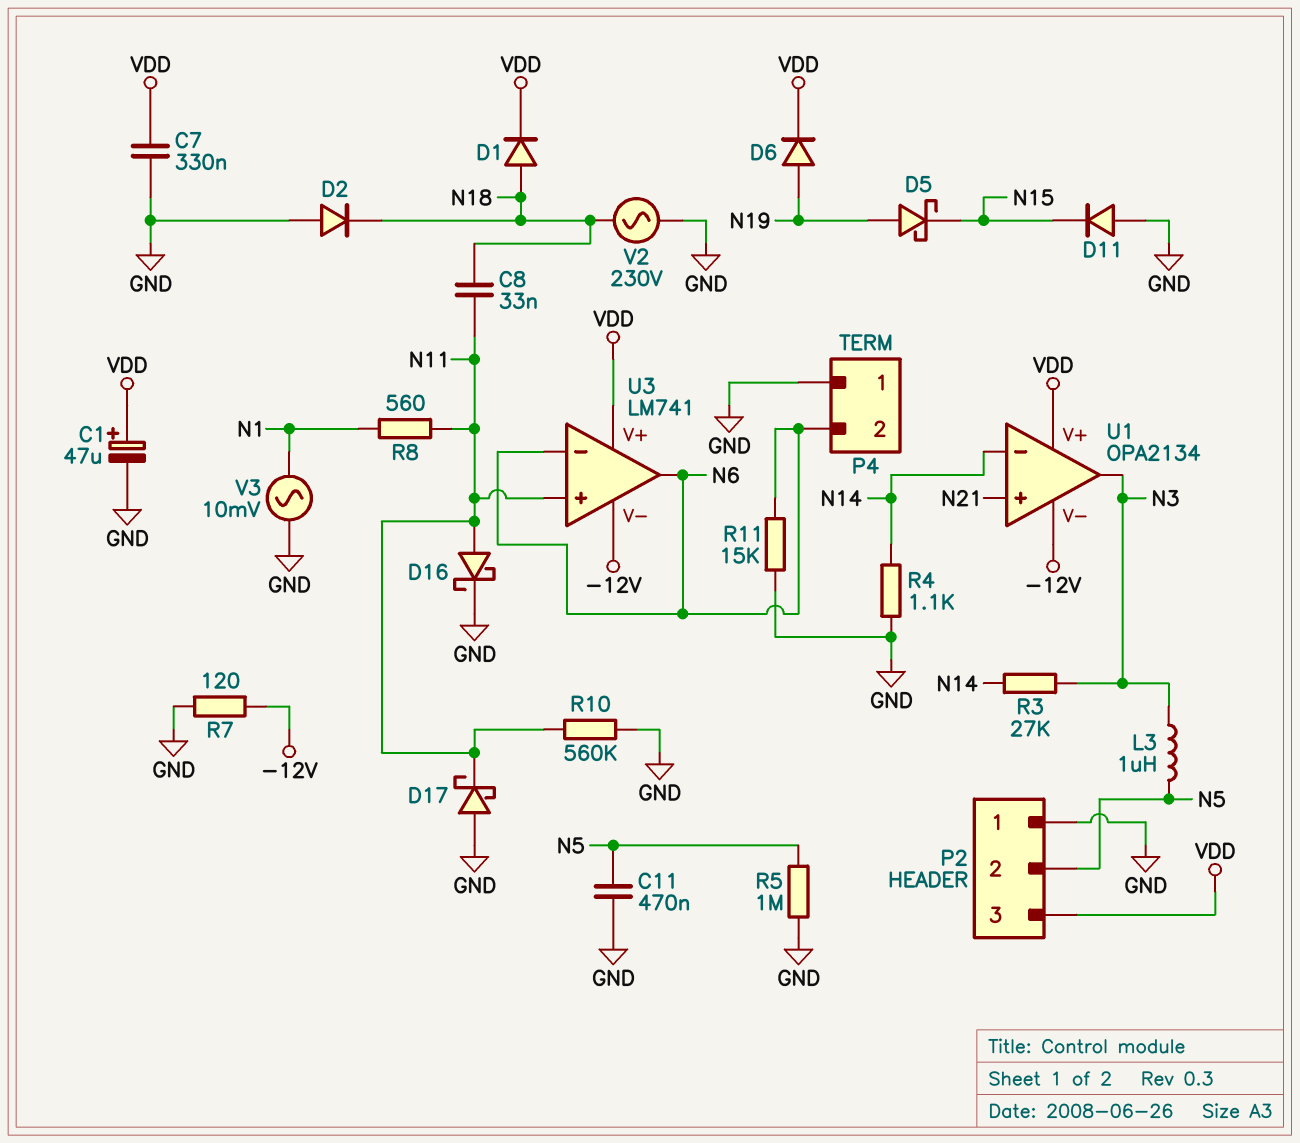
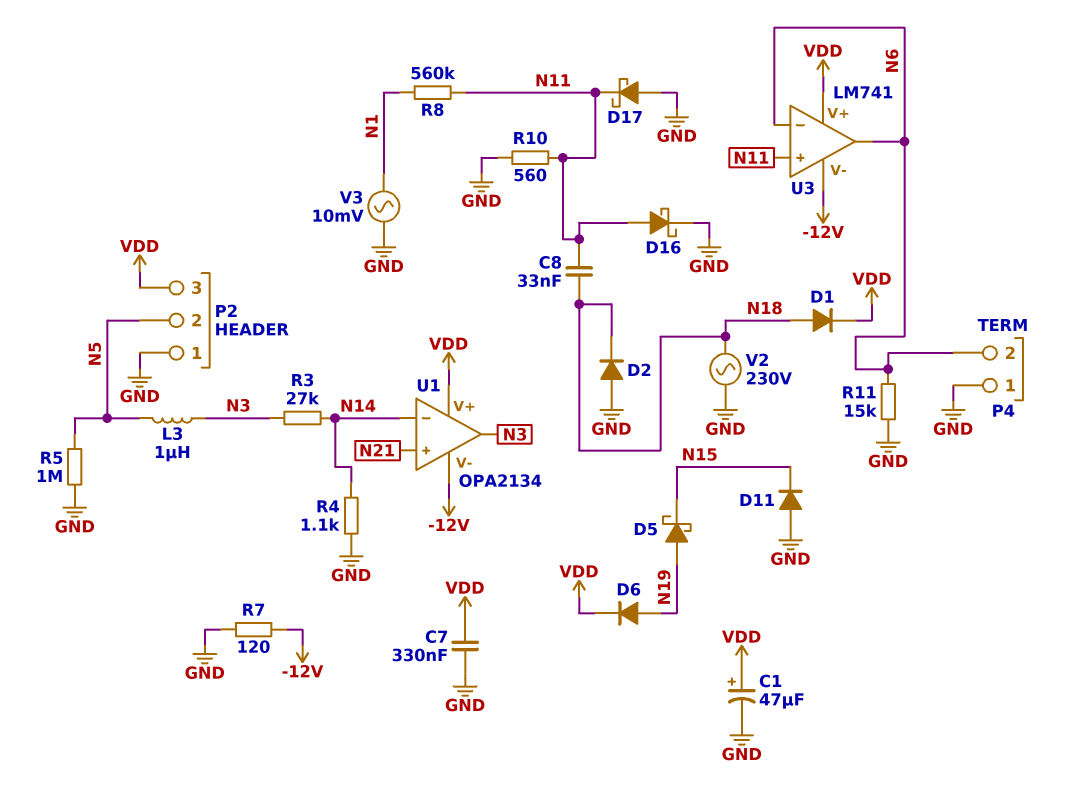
C11: 470nF (GND, N5) -> none
R8: 560 (N1, N11) -> 560k (N1, N11)
R10: 560k (GND, N11) -> 560 (GND, N11)

